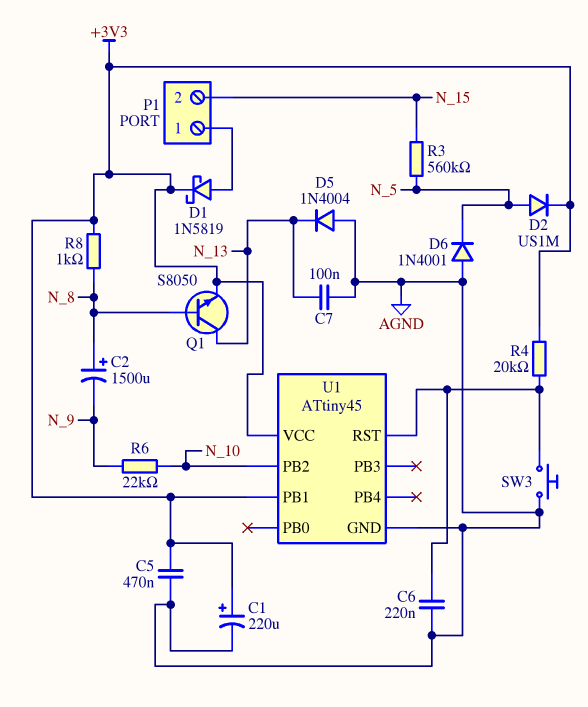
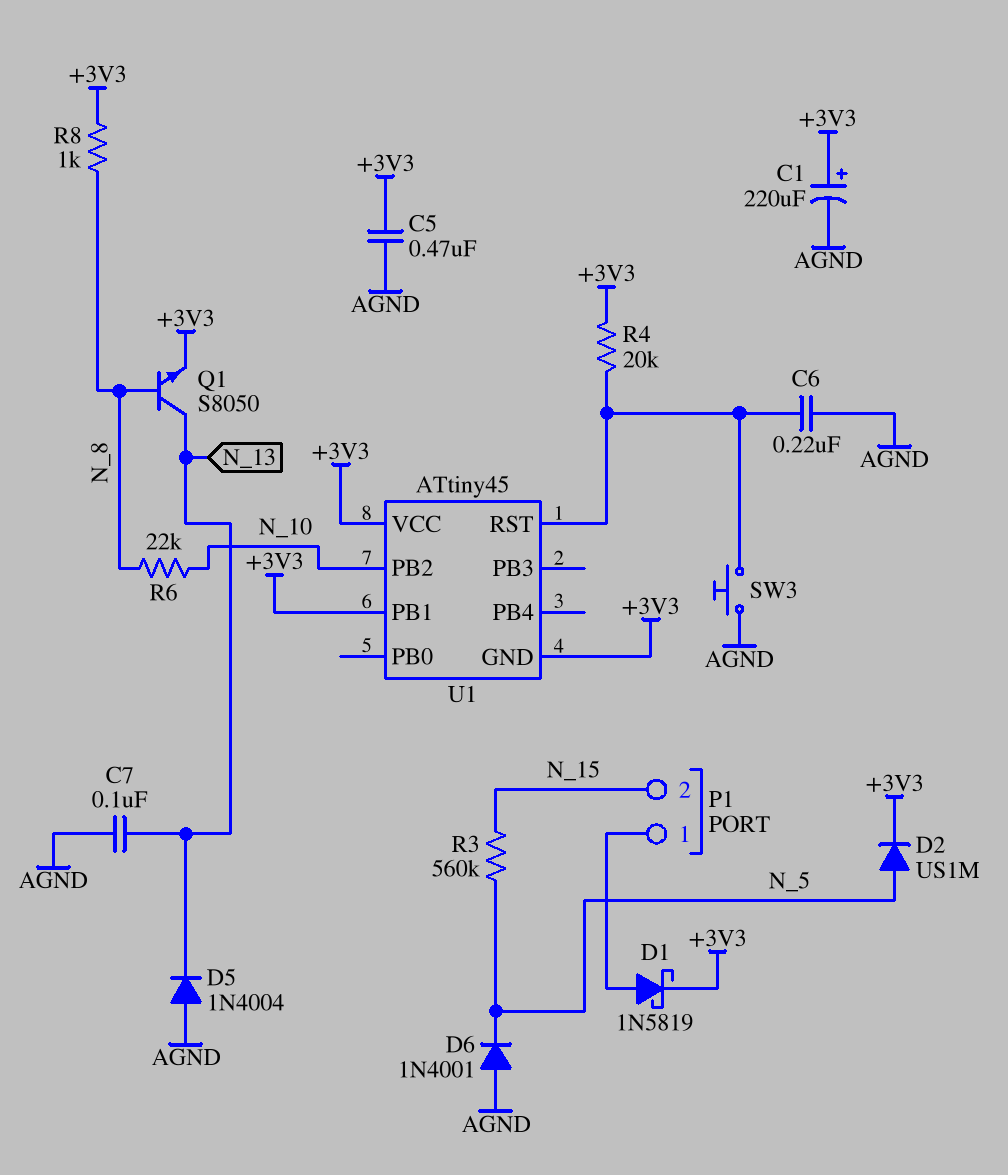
C2: 1500uF (plus N_8, minus N_9) -> none
R6: 22k (N_9, N_10) -> 22k (N_8, N_10)
U1 pin GND: AGND -> +3V3

